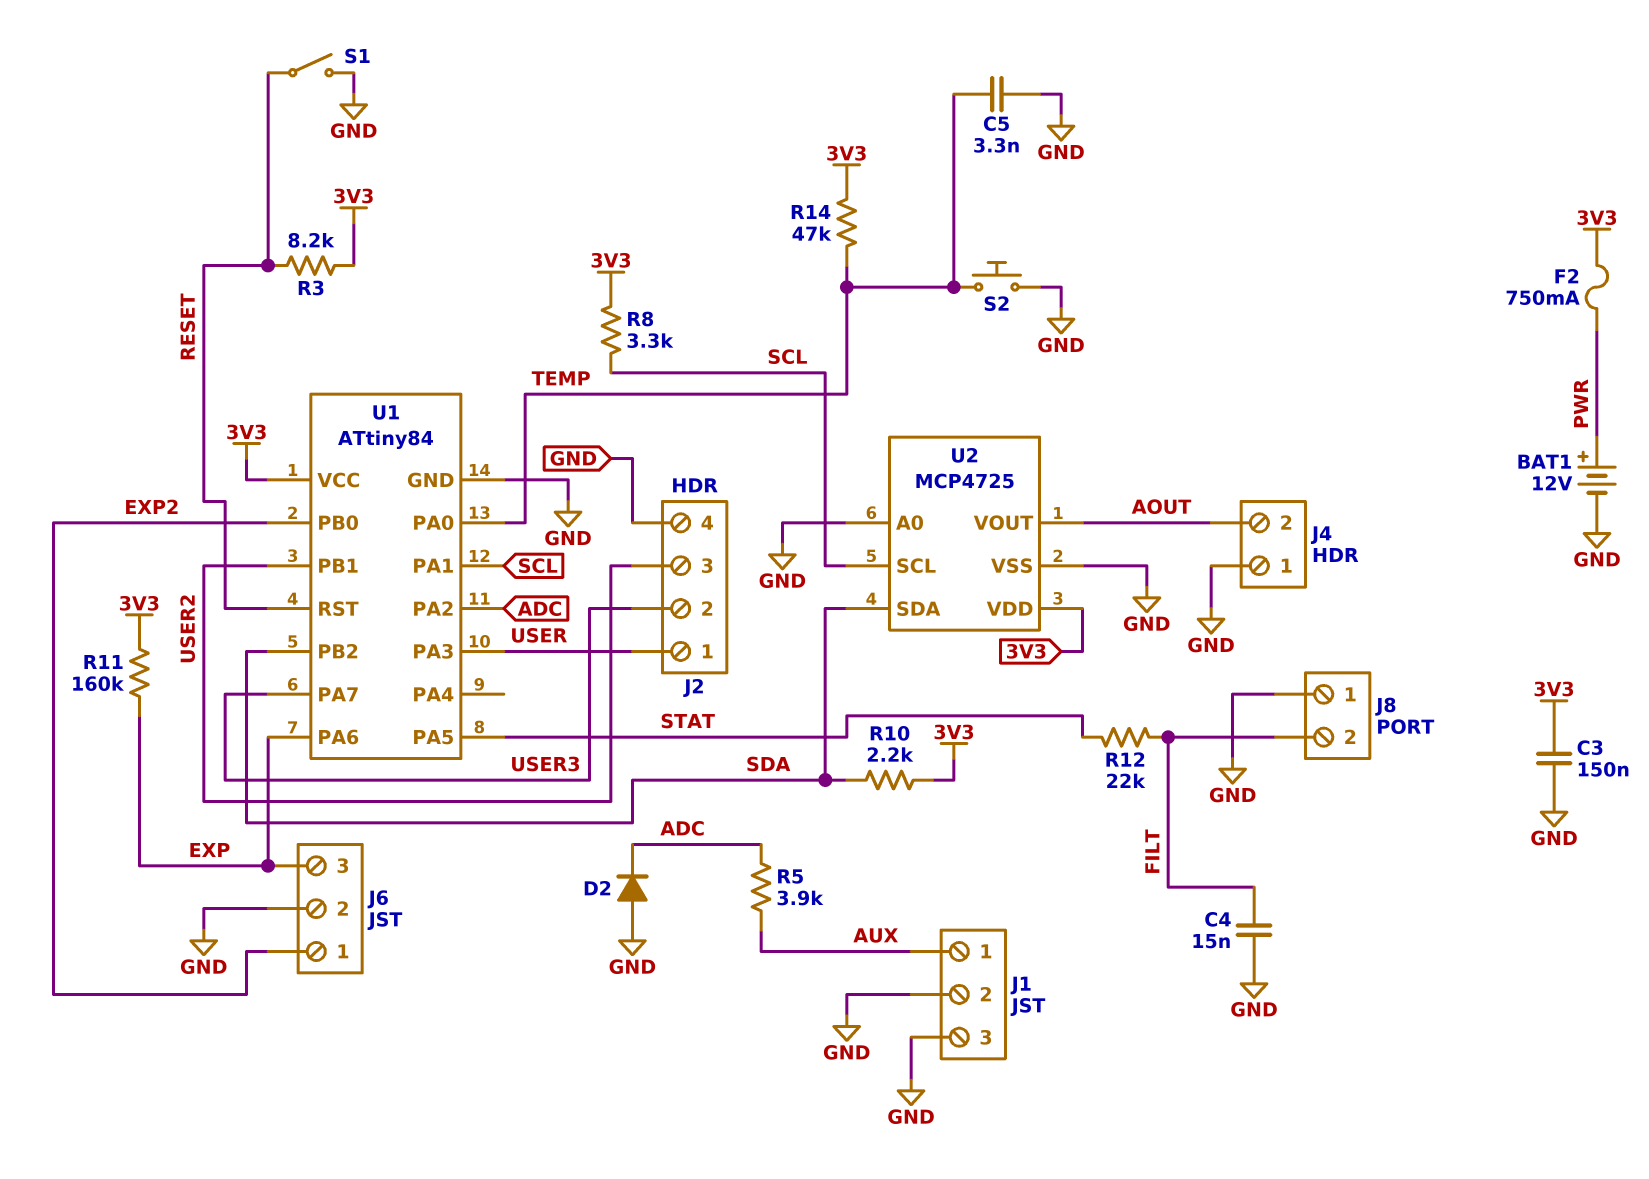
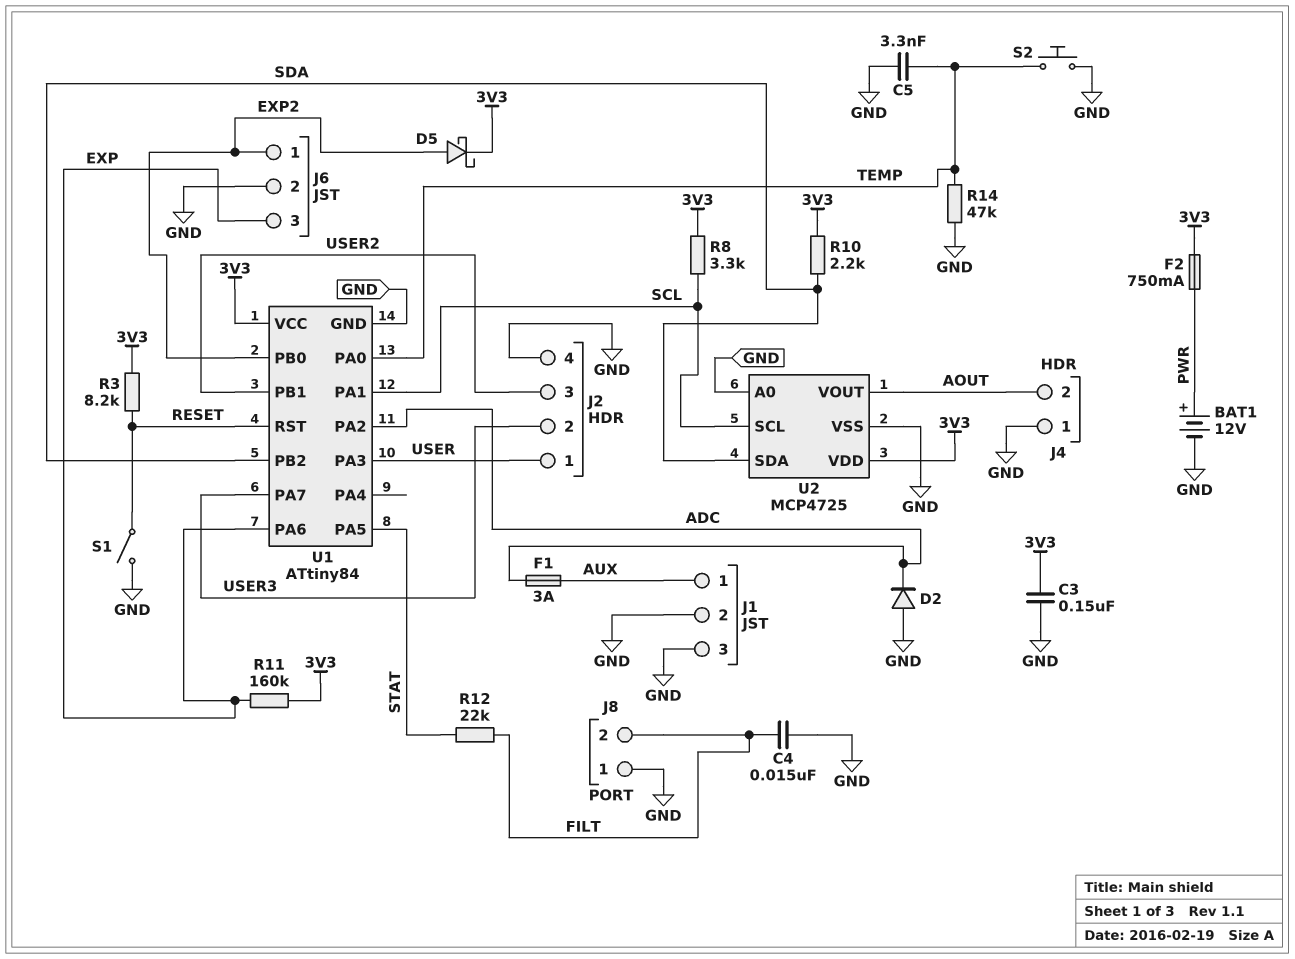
D5: none -> schottky (A EXP2, K 3V3)
F1: none -> 3A (ADC, AUX)
R5: 3.9k (ADC, AUX) -> none
R14: 47k (3V3, TEMP) -> 47k (GND, TEMP)

